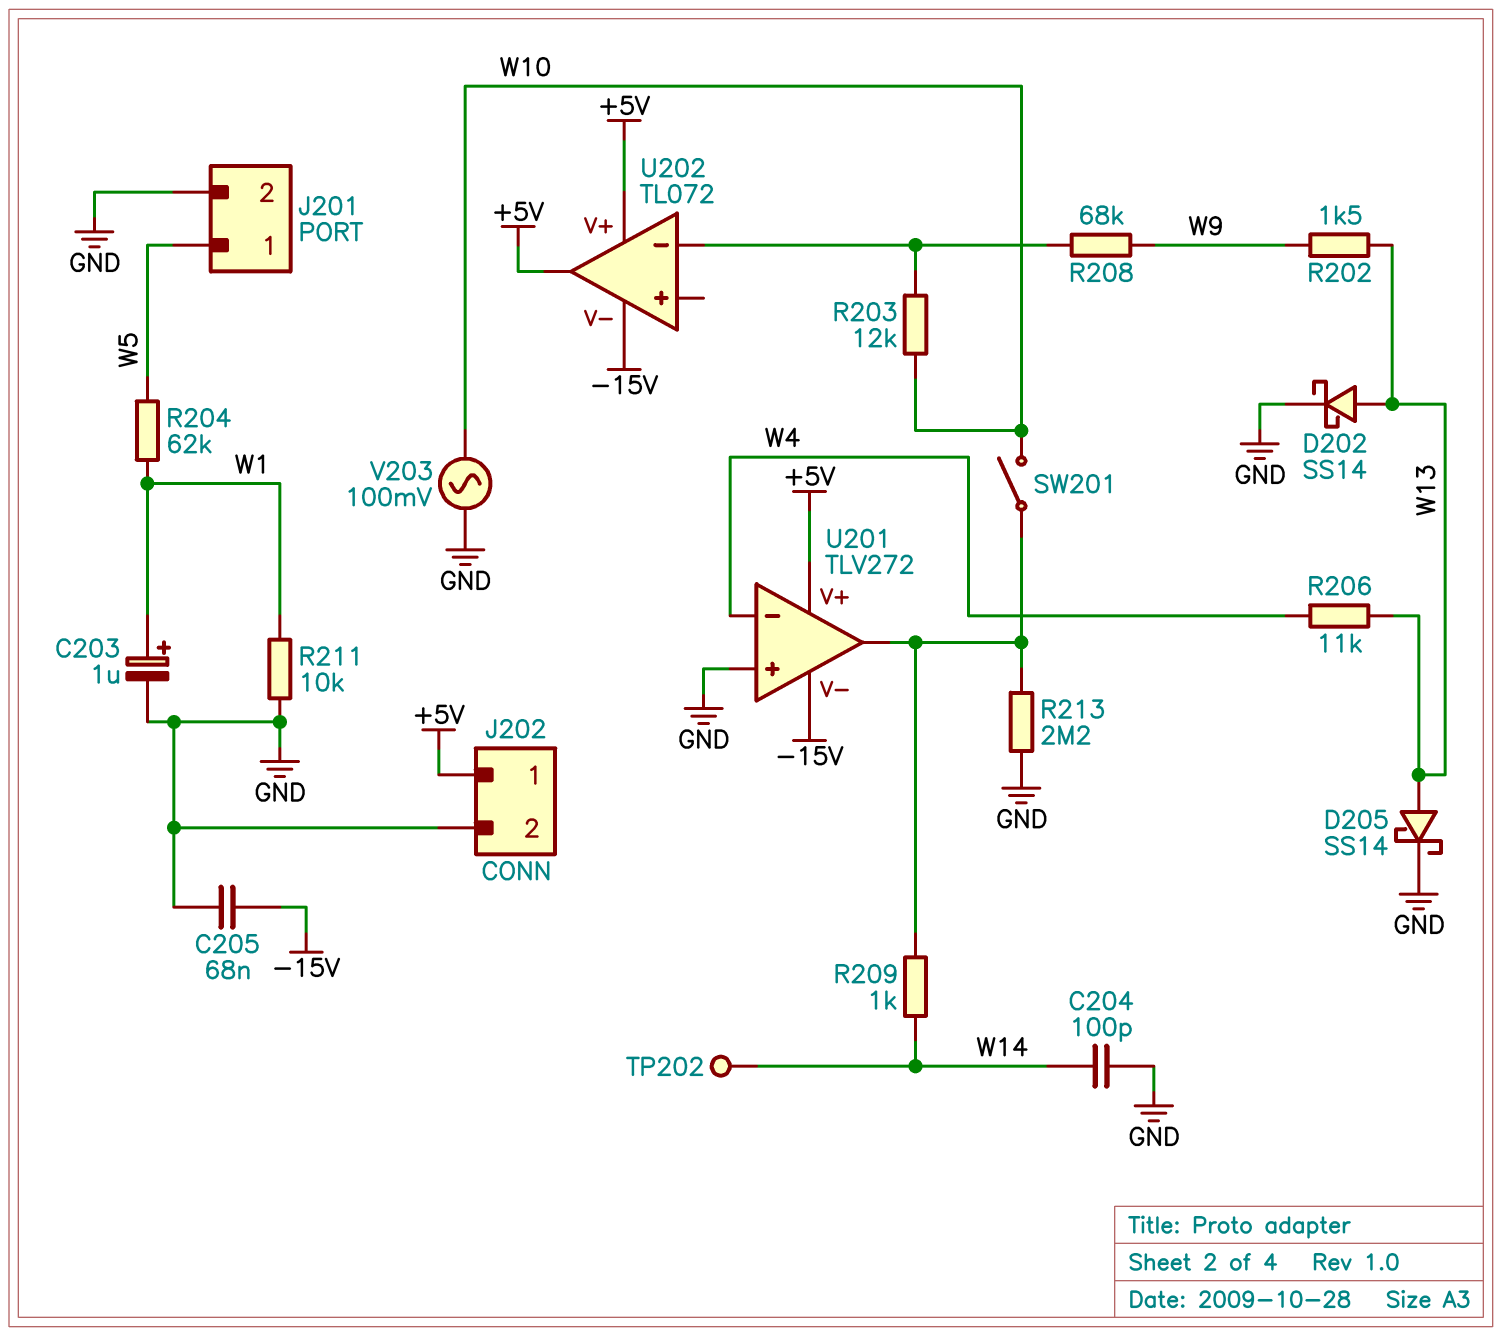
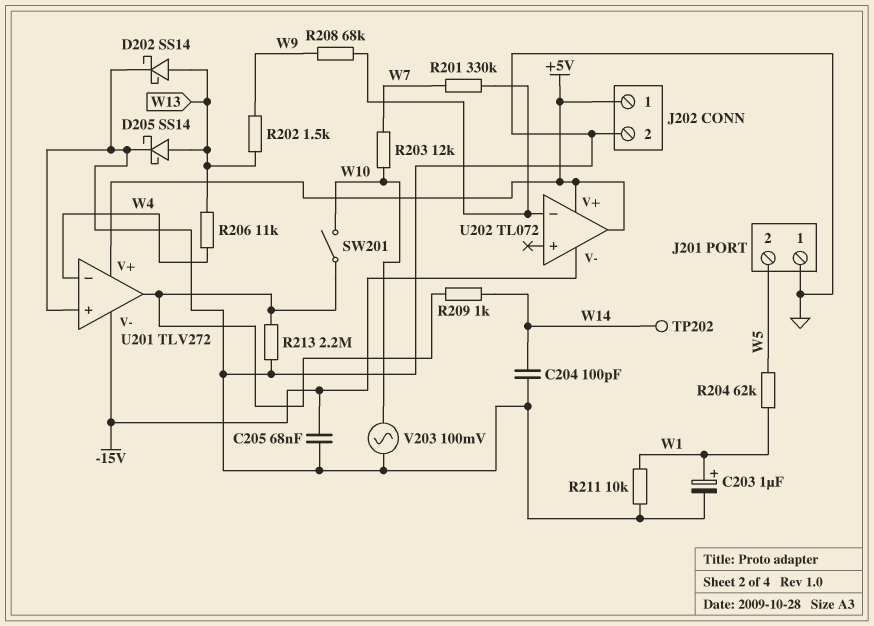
J201 pin 1: W5 -> GND
J201 pin 2: GND -> W5
R201: none -> 330k (U202/in-, W7)
R203: 12k (U202/in-, W10) -> 12k (W7, W10)

